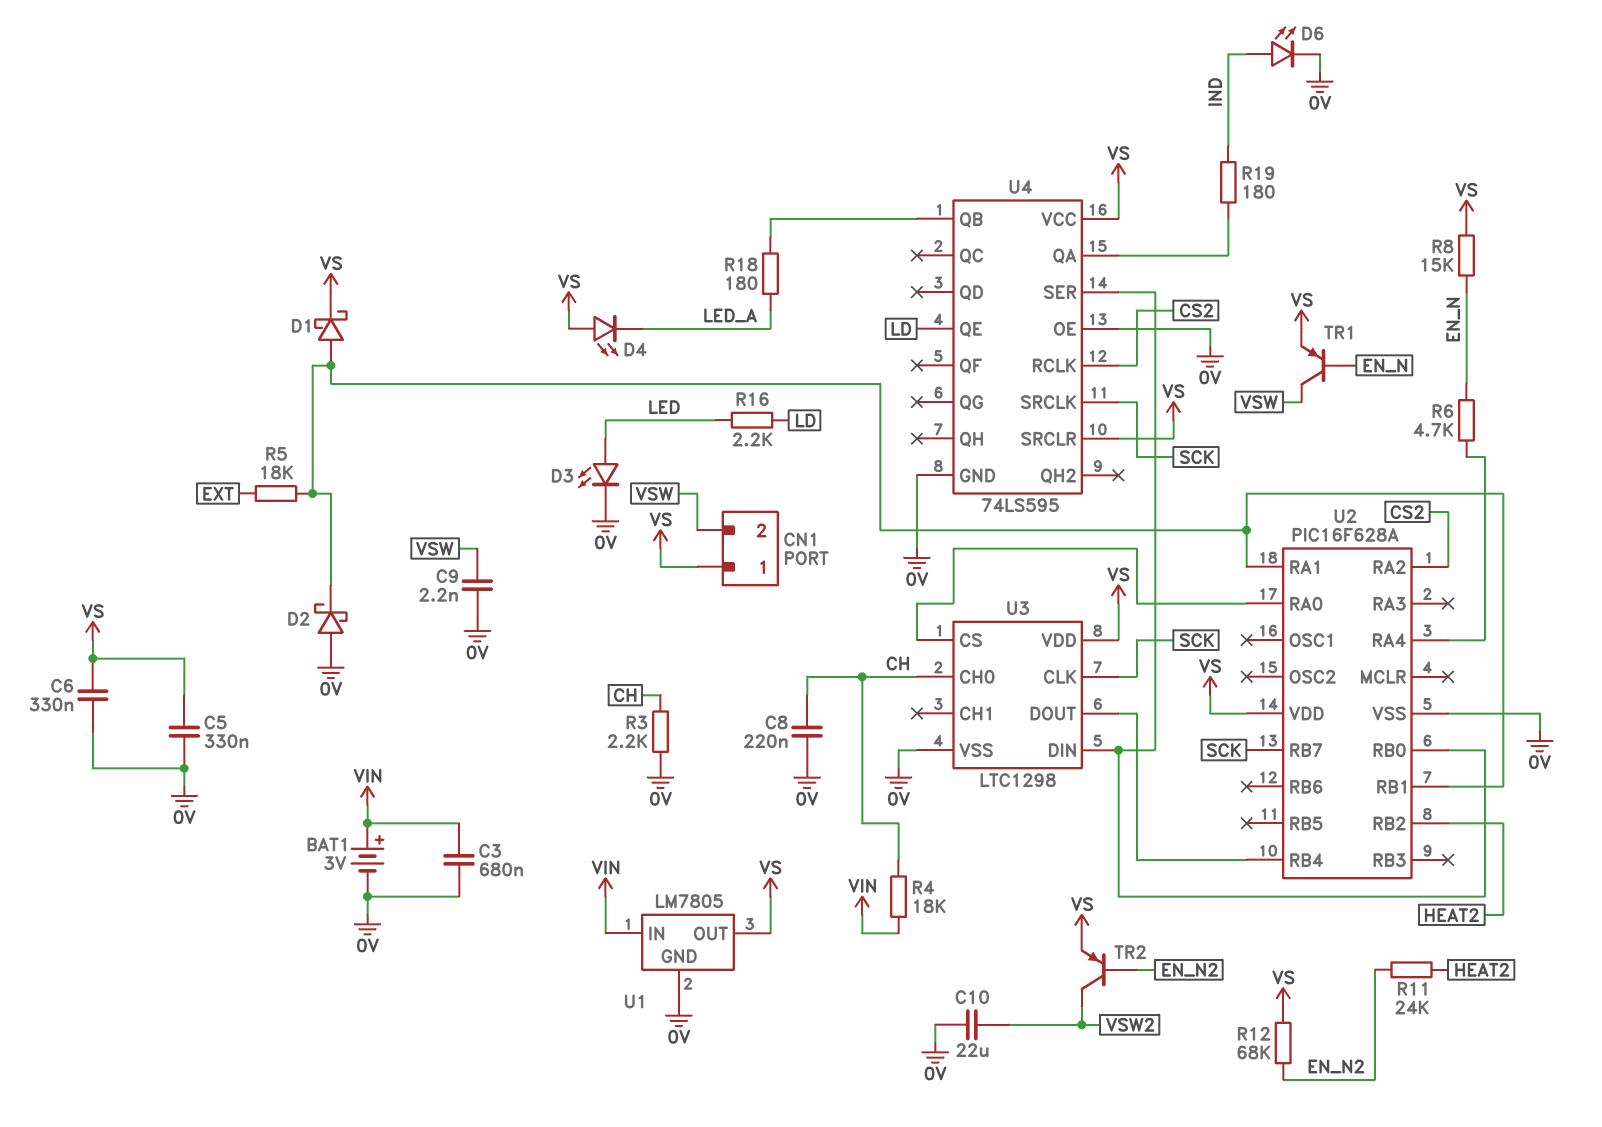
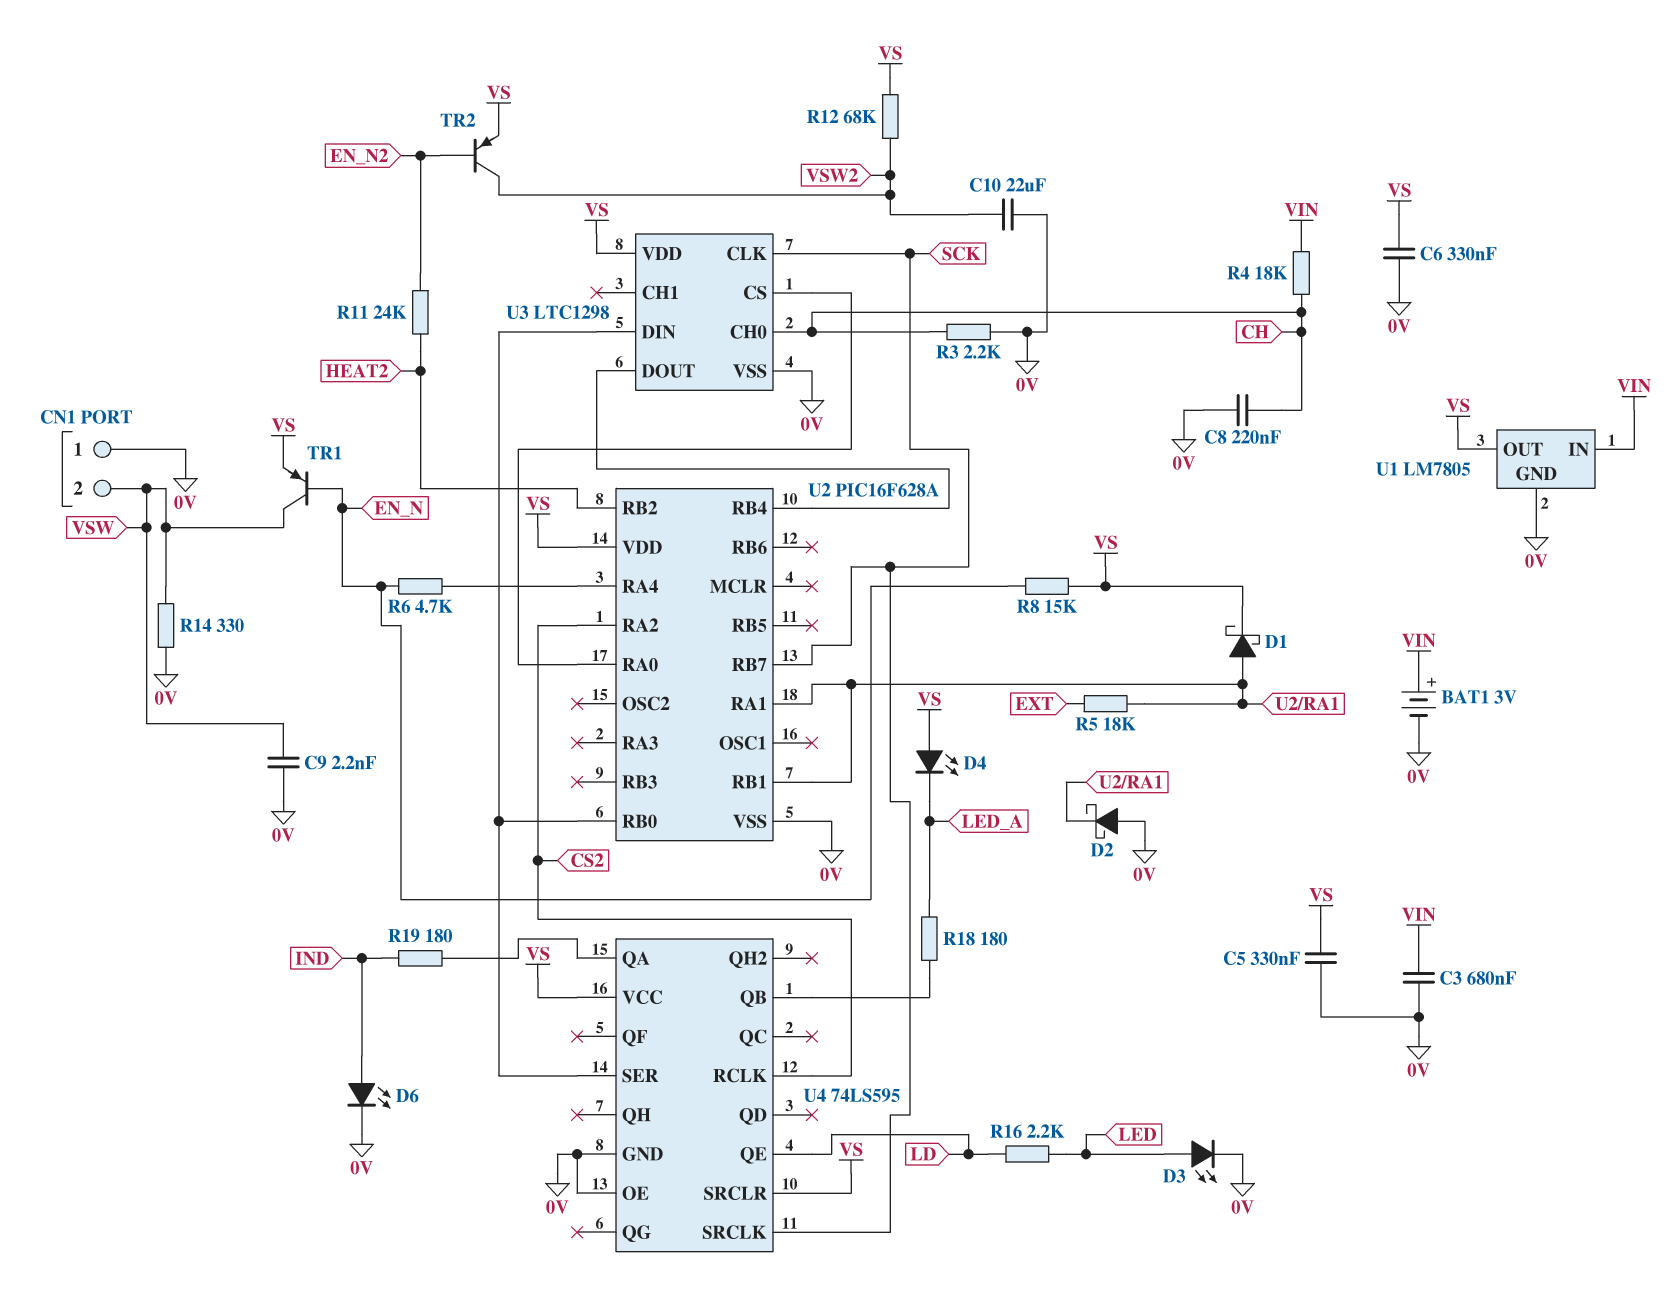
CN1 pin 1: VS -> 0V
R12: 68k (EN_N2, VS) -> 68k (VS, VSW2)
R14: none -> 330 (0V, VSW)

